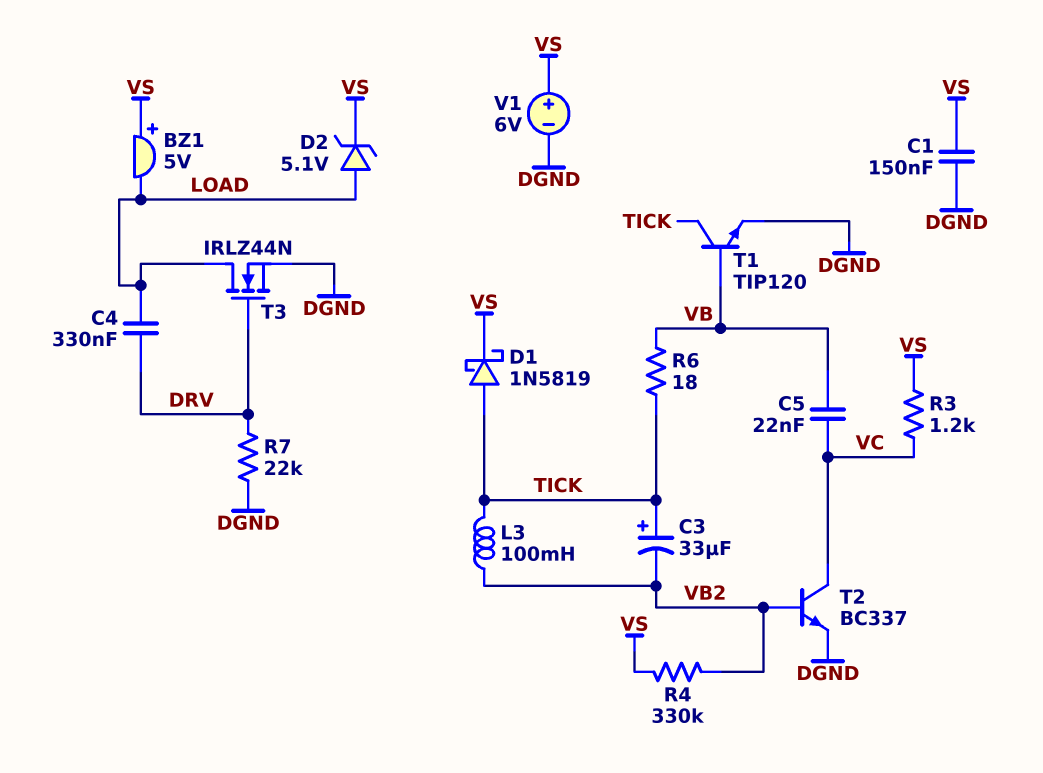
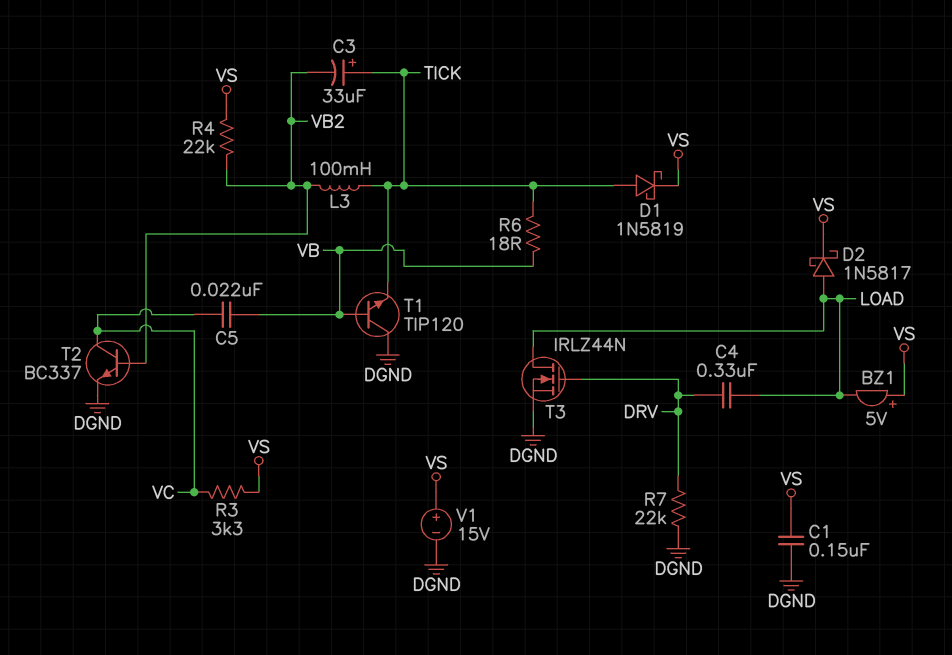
D2: zener 5.1V (A LOAD, K VS) -> schottky 1N5817 (A LOAD, K VS)
R3: 1.2k (VC, VS) -> 3.3k (VC, VS)
R4: 330k (VB2, VS) -> 22k (VB2, VS)
T1: NPN TIP120 (B VB, C TICK, E DGND) -> NPN TIP120 (B VB, C DGND, E TICK)
V1: 6V (plus VS, minus DGND) -> 15V (plus VS, minus DGND)

